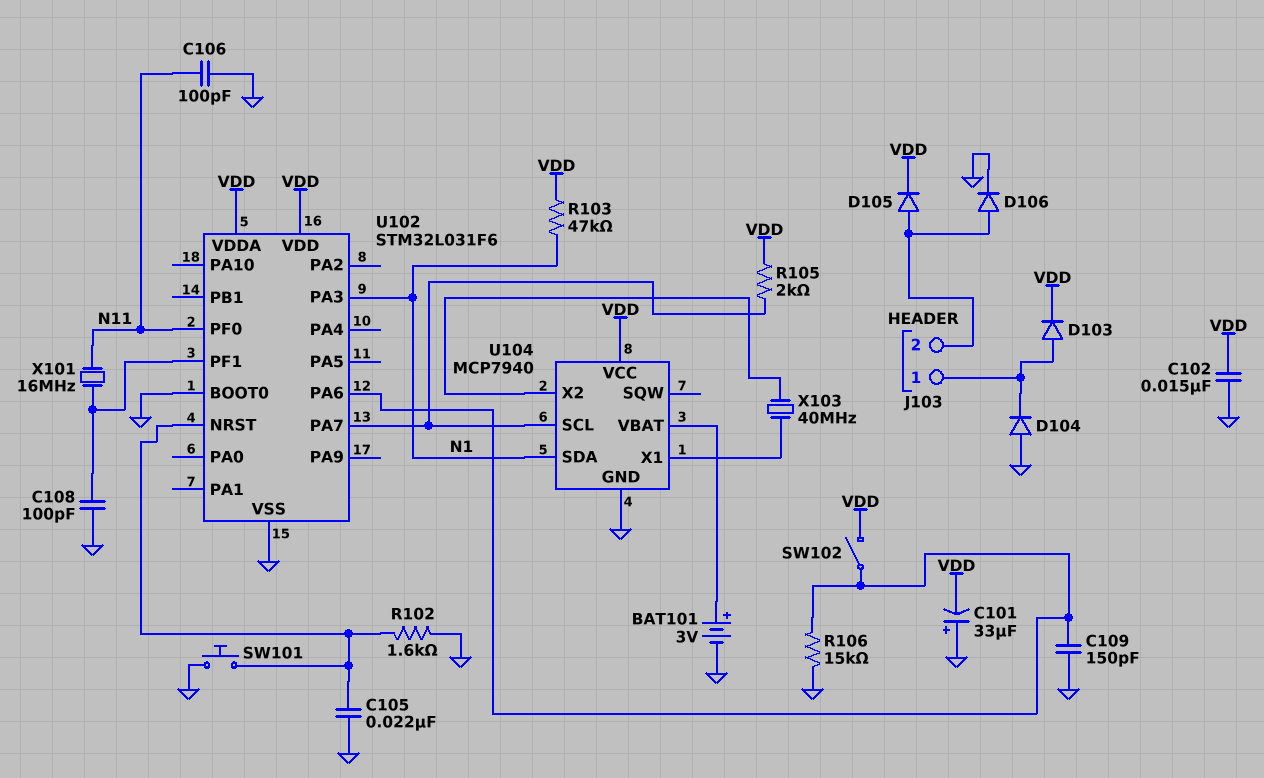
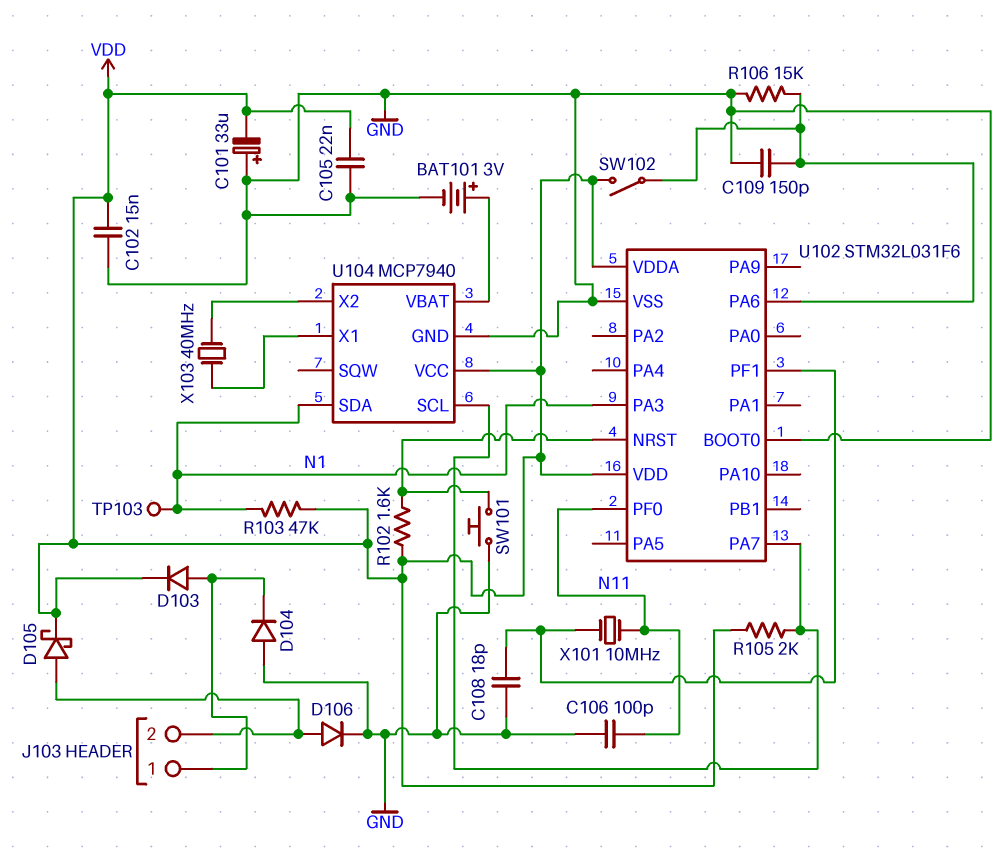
C105: 22nF (GND, U102/NRST) -> 22nF (GND, VDD)
C108: 100pF (GND, U102/PF1) -> 18pF (GND, U102/PF1)
D105: diode (A J103/2, K VDD) -> schottky (A J103/2, K VDD)
R102: 1.6k (GND, U102/NRST) -> 1.6k (U102/NRST, VDD)
TP103: none -> test point (N1)
X101: 16MHz (N11, U102/PF1) -> 10MHz (N11, U102/PF1)

